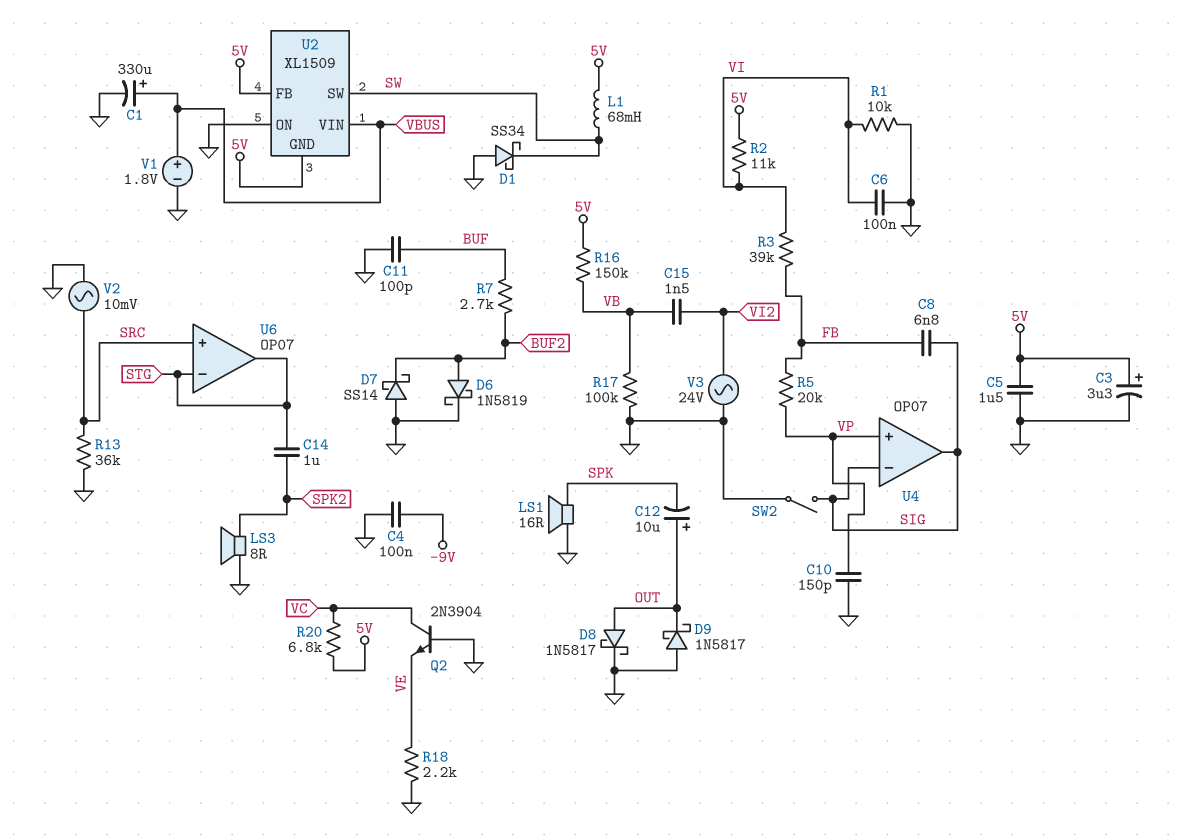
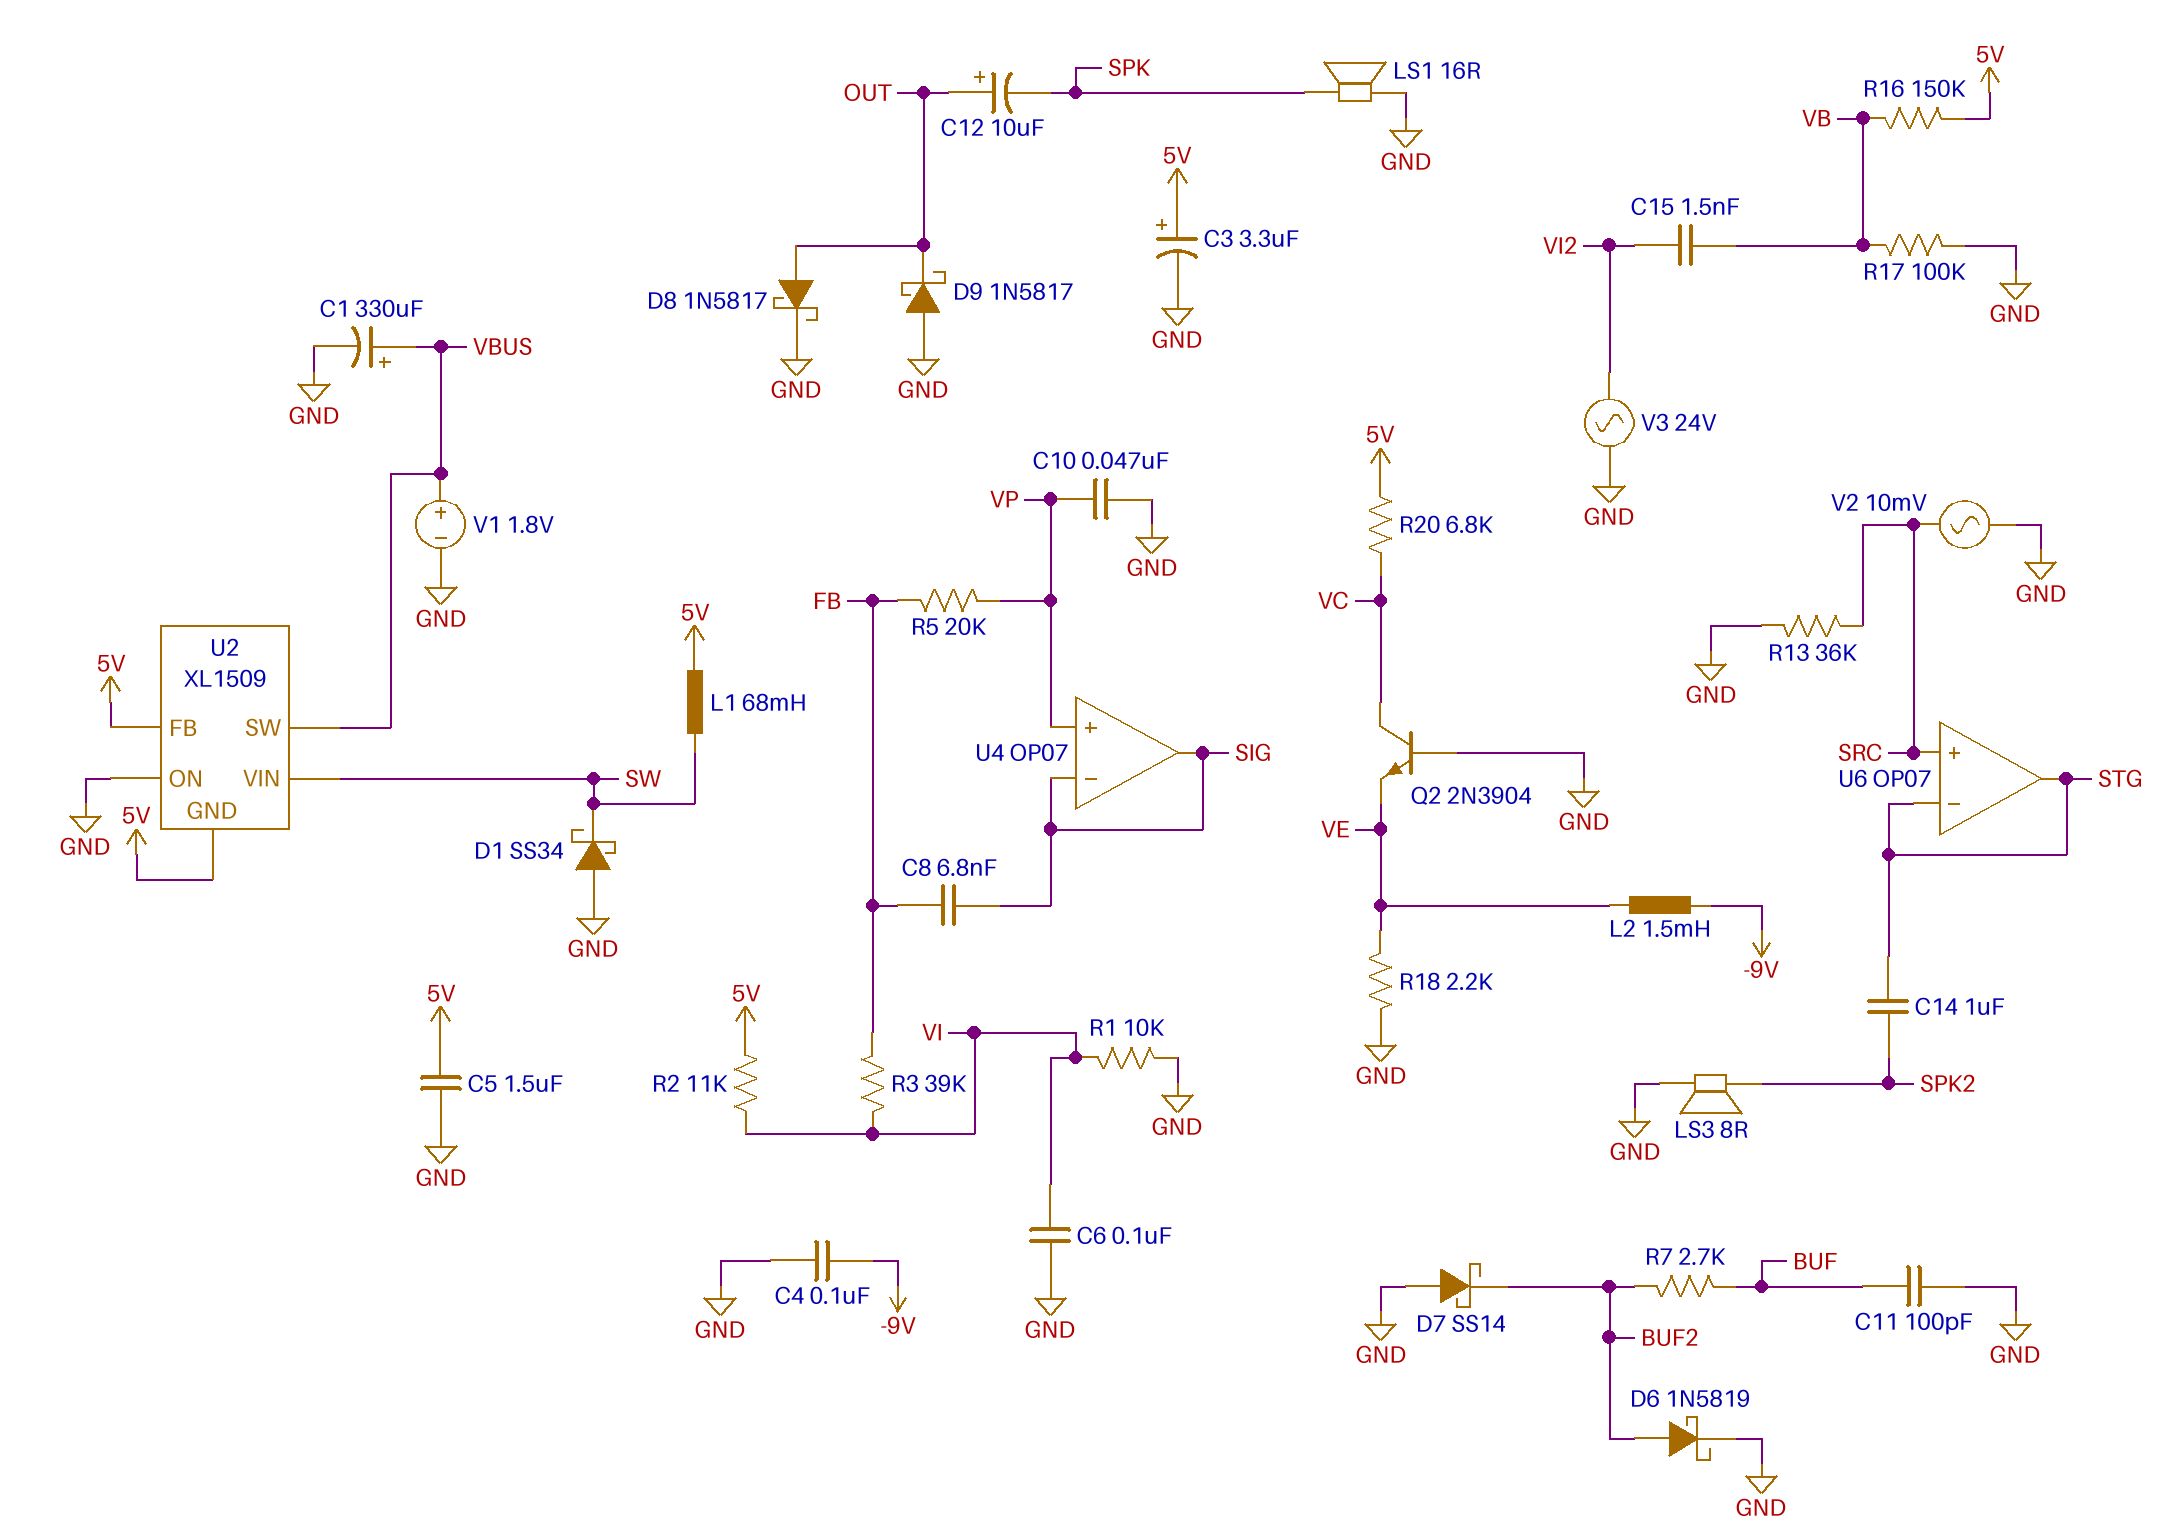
C10: 150pF (GND, VP) -> 47nF (GND, VP)
L2: none -> 1.5mH (-9V, VE)
SW2: switch (GND, SIG) -> none
U2 pin SW: SW -> VBUS
U2 pin VIN: VBUS -> SW

